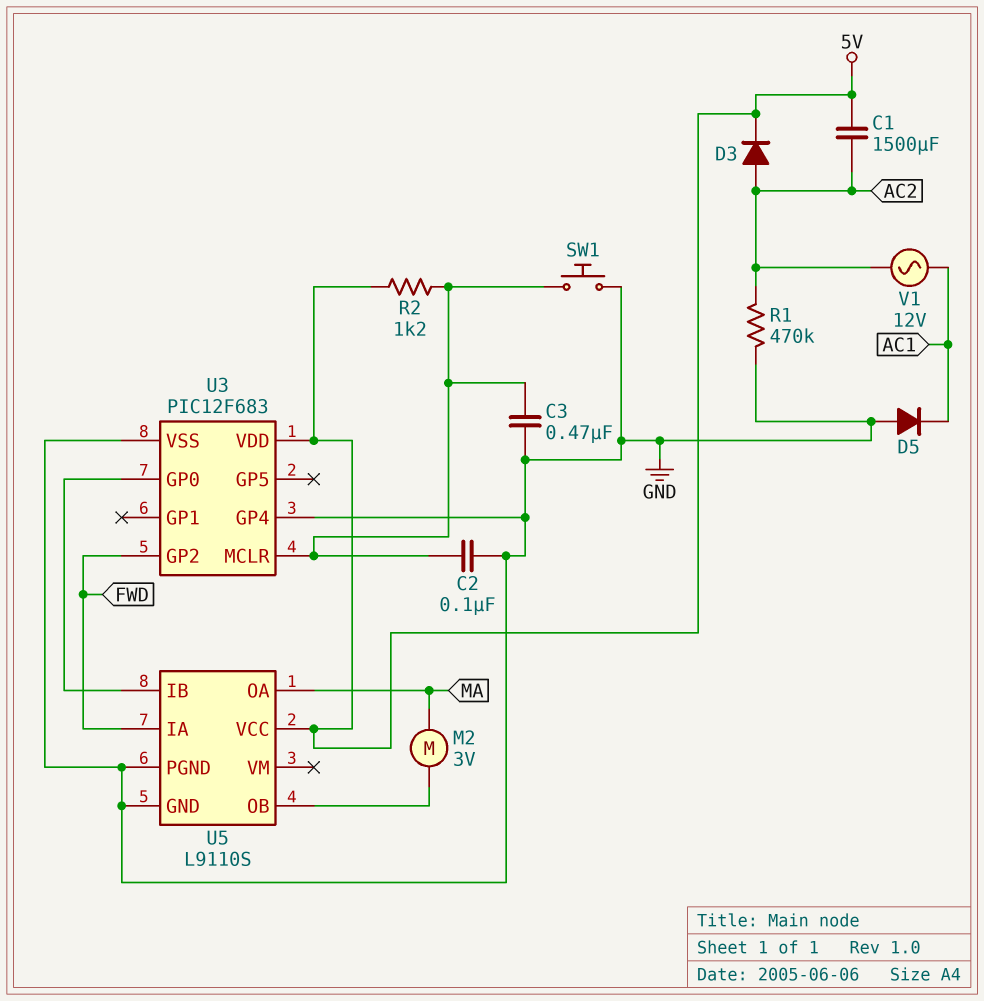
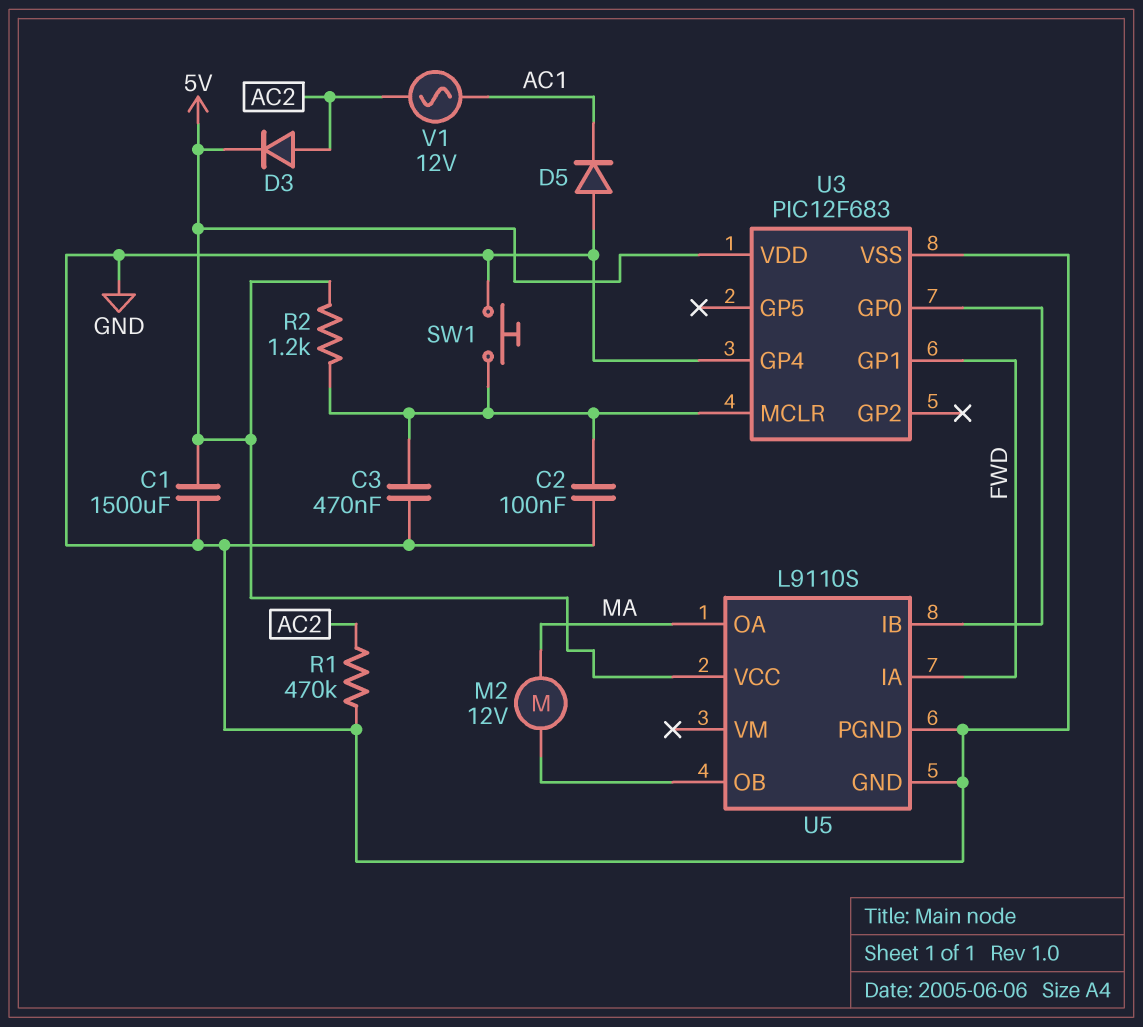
C1: 1500uF (5V, AC2) -> 1500uF (5V, GND)
M2: motor 3V (MA, U5/OB) -> motor 12V (MA, U5/OB)
U3 pin GP1: none -> FWD
U3 pin GP2: FWD -> none

